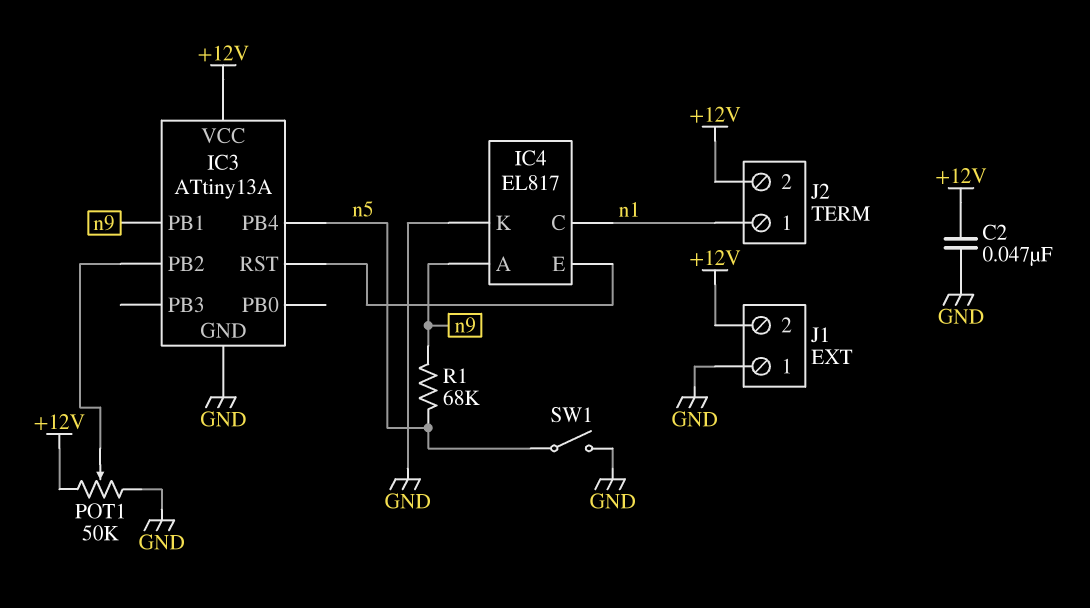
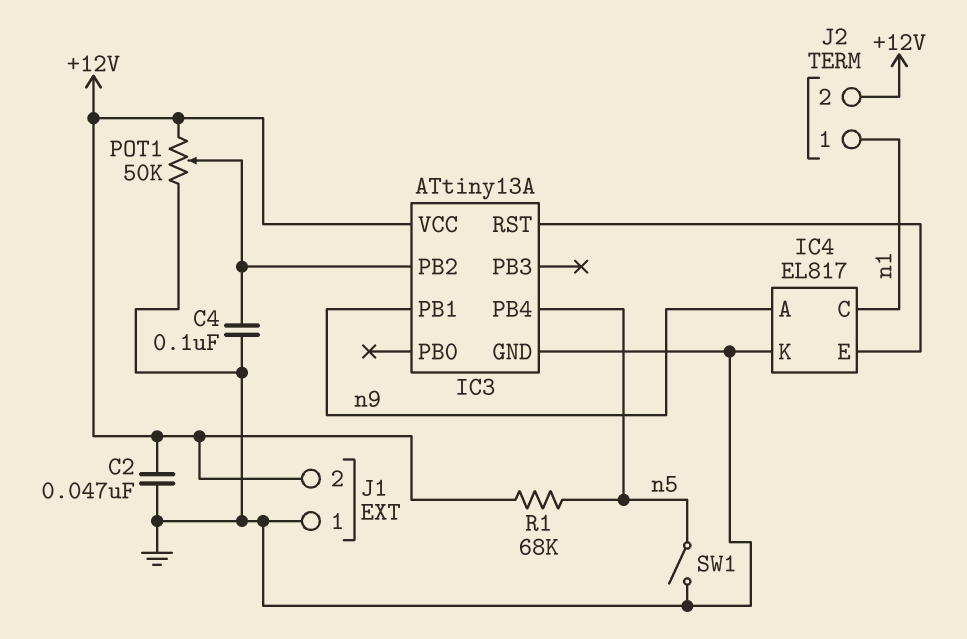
C4: none -> 100nF (GND, IC3/PB2)
R1: 68k (n5, n9) -> 68k (+12V, n5)

